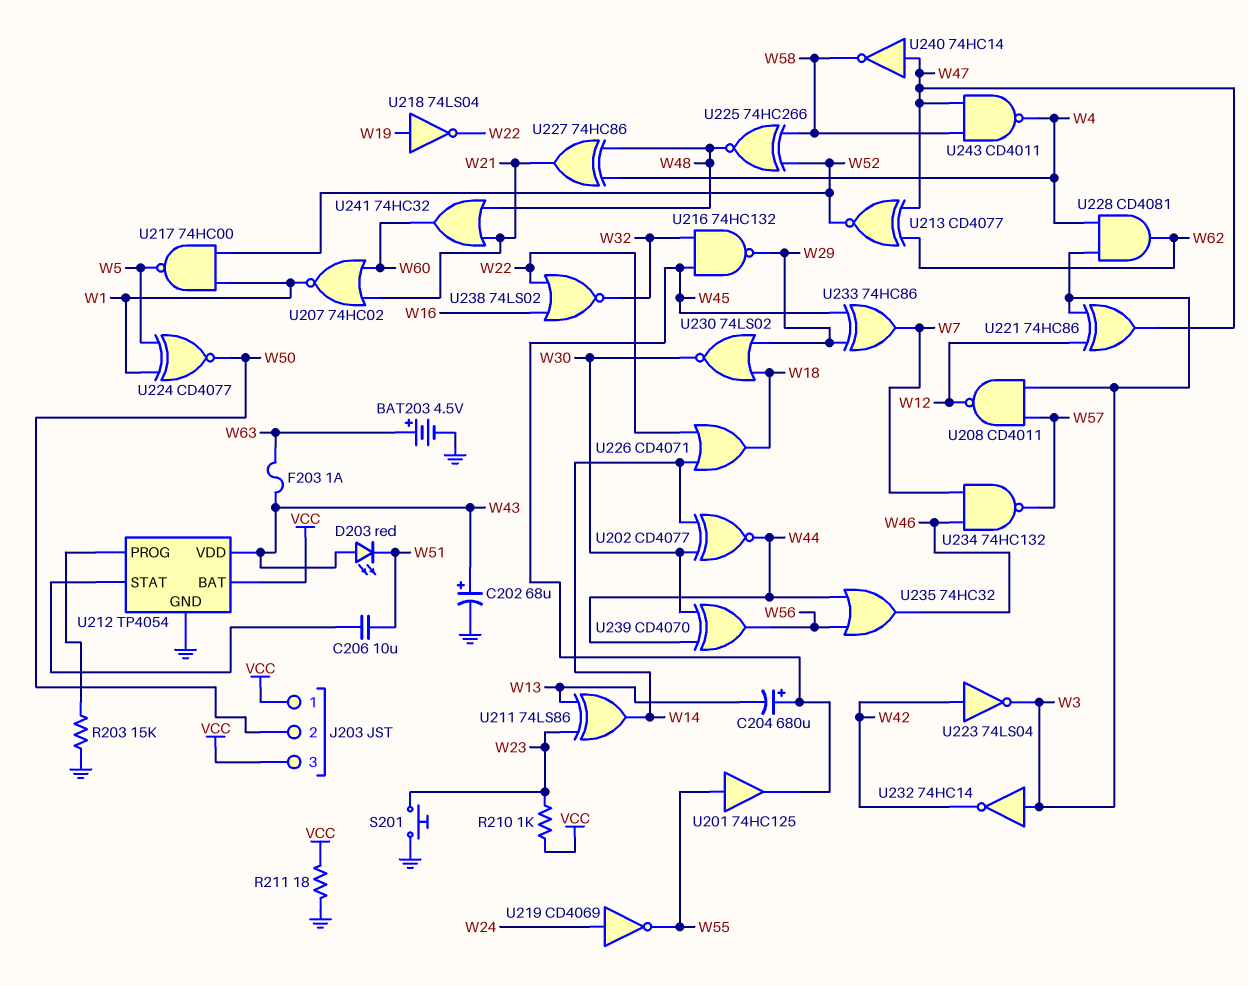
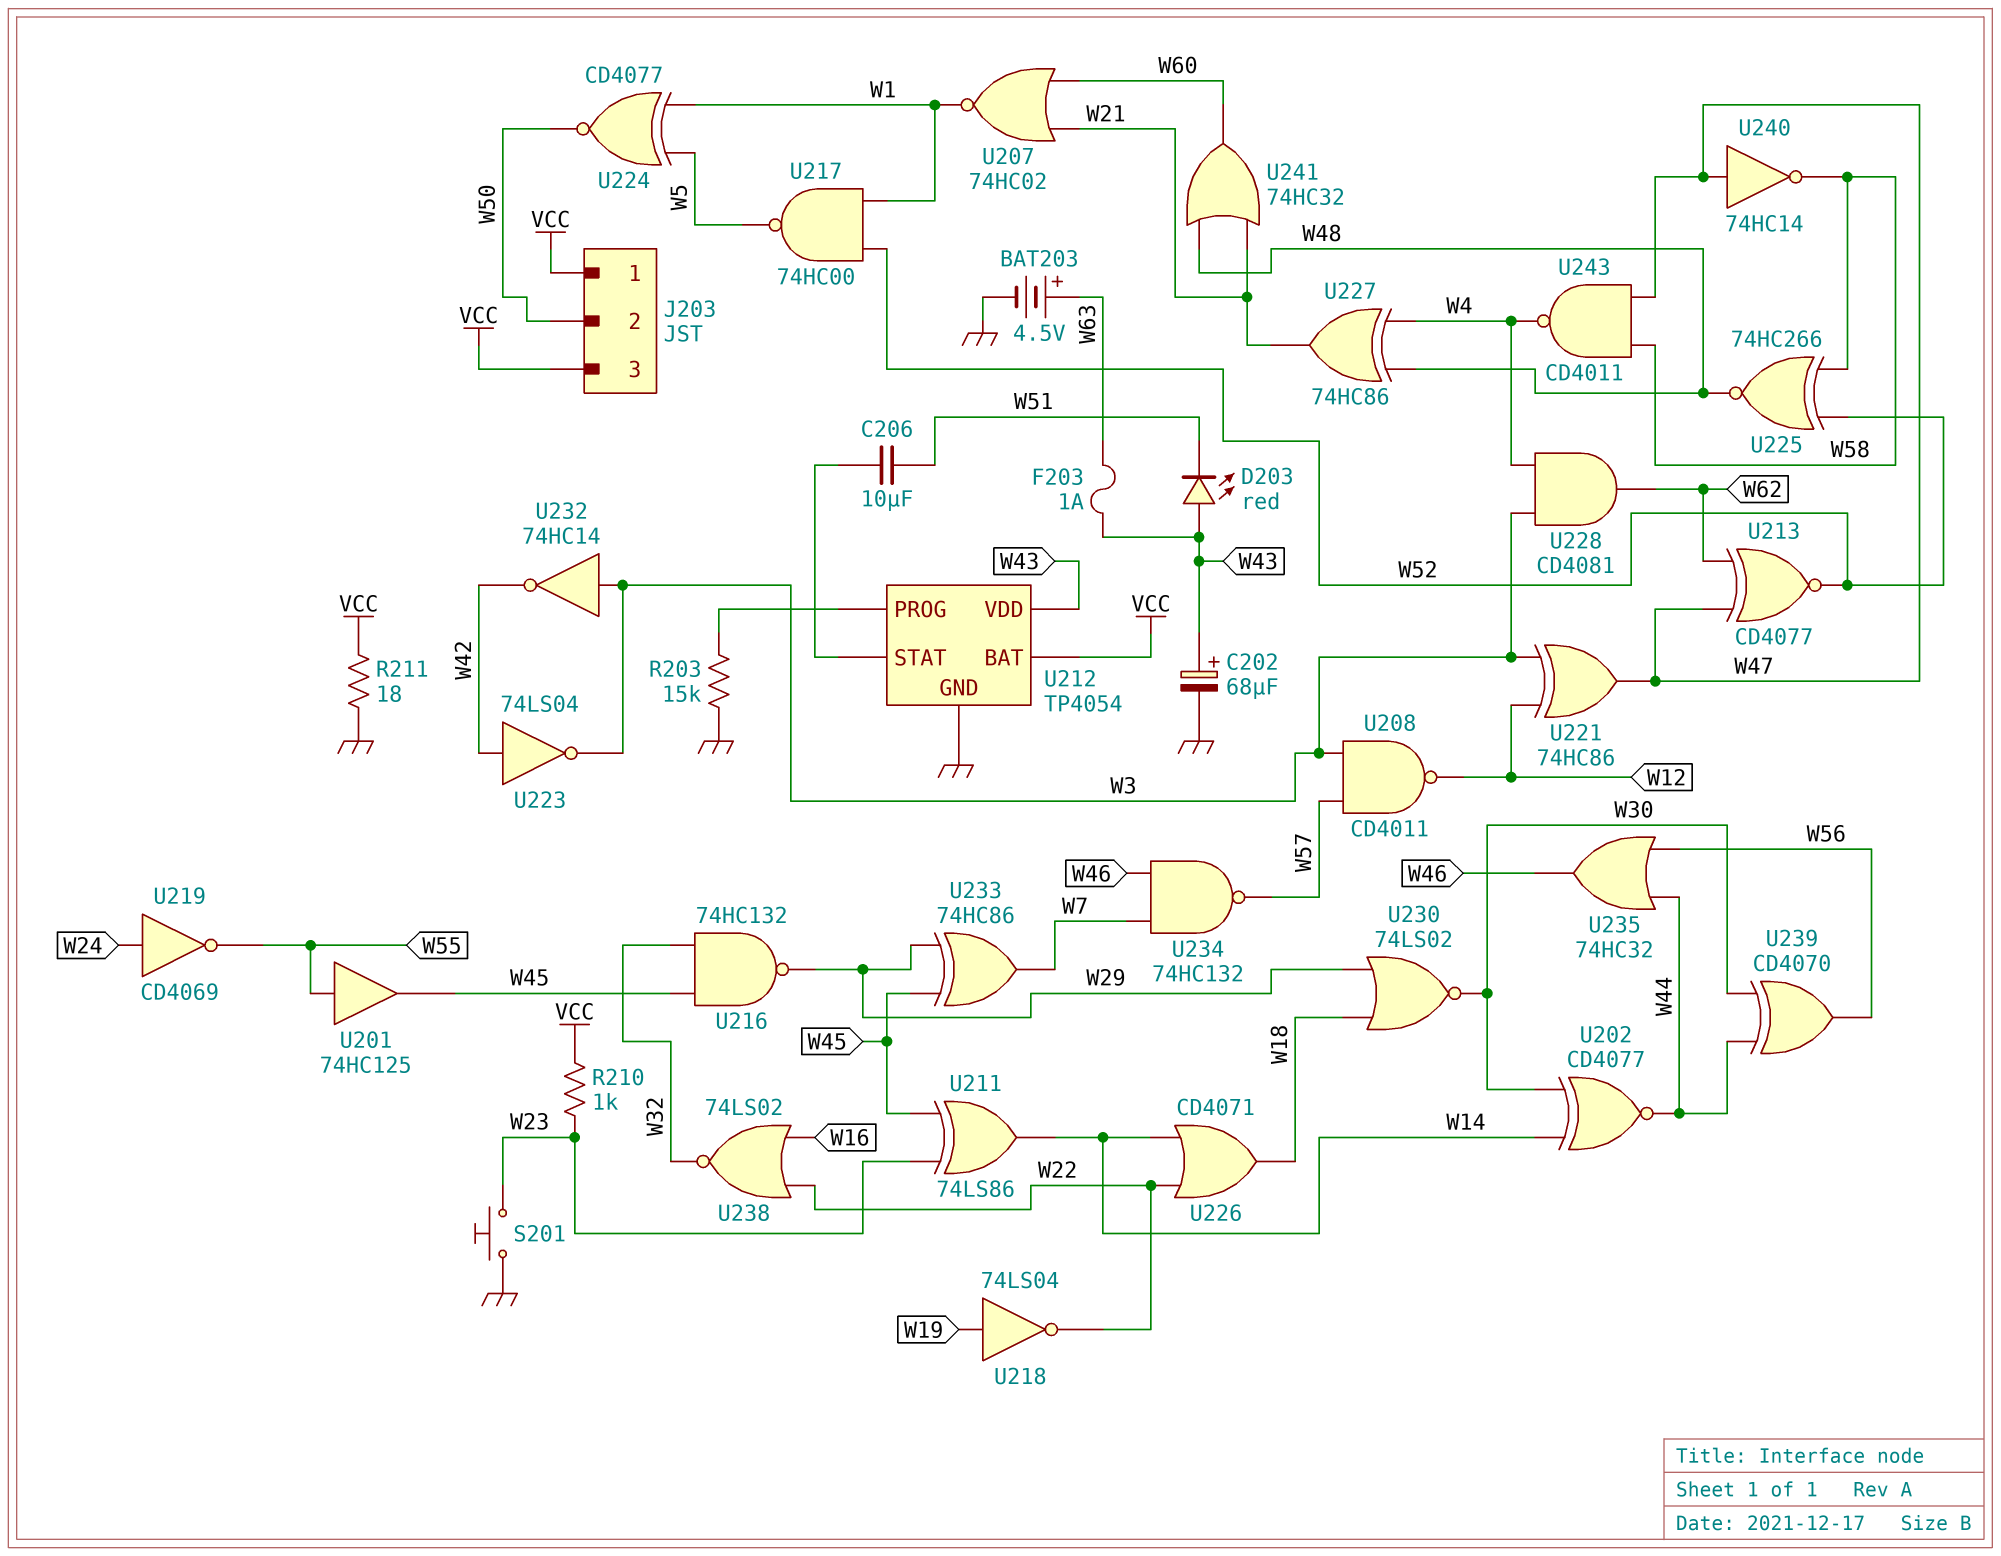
C204: 680uF (plus W45, minus W13) -> none
U211: XOR 74LS86 (in W13, in W23, out W14) -> XOR 74LS86 (in W23, in W45, out W14)

